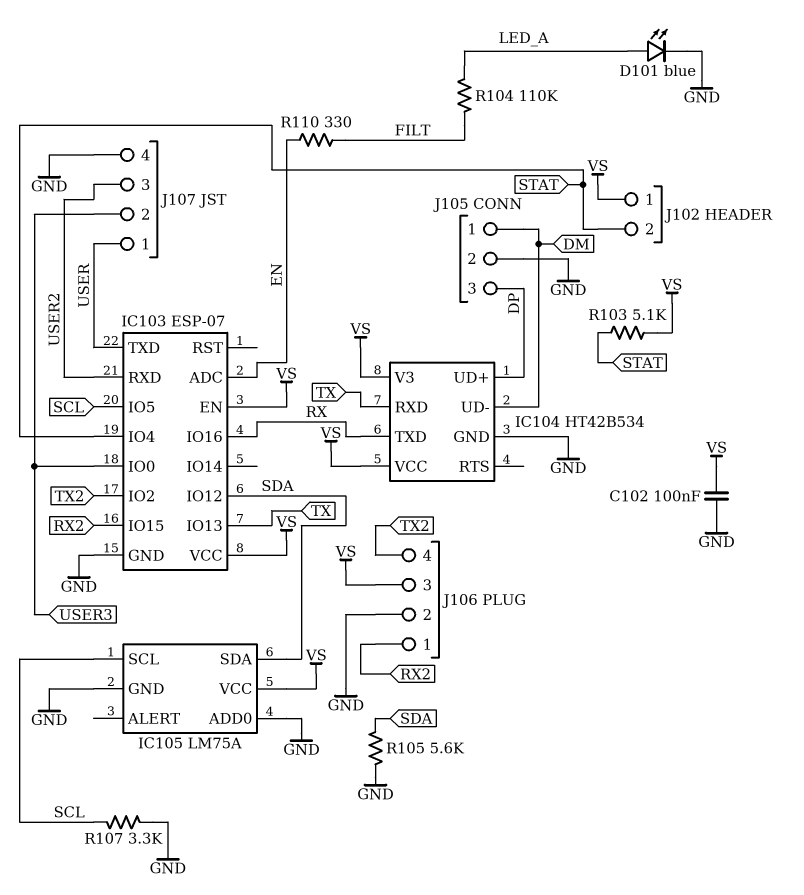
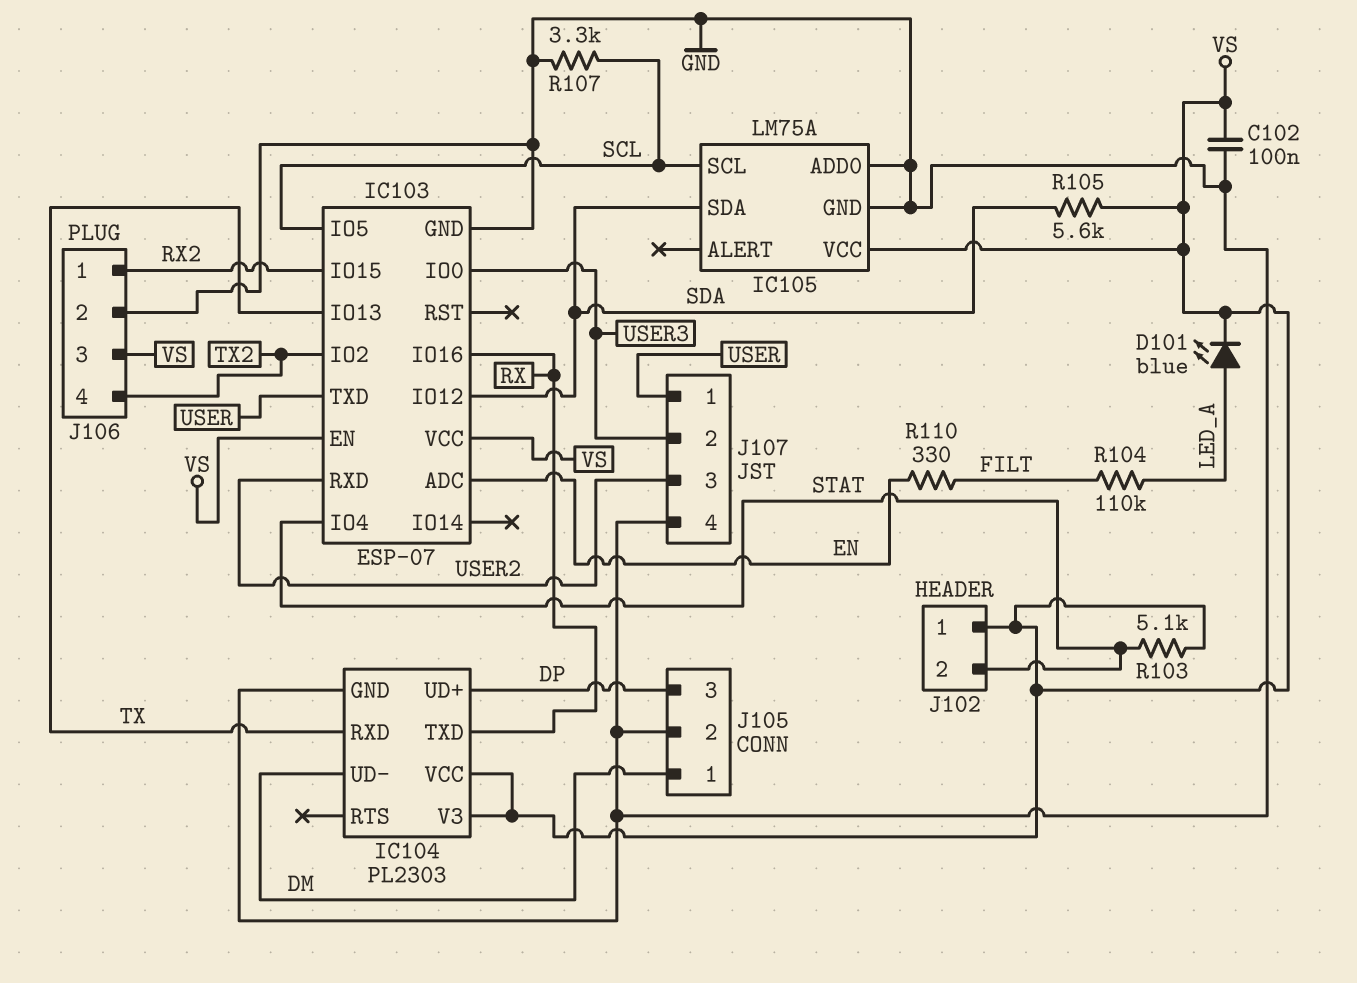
D101: LED blue (A LED_A, K GND) -> LED blue (A LED_A, K VS)
IC104: HT42B534 -> PL2303
R105: 5.6k (GND, SDA) -> 5.6k (SDA, VS)

